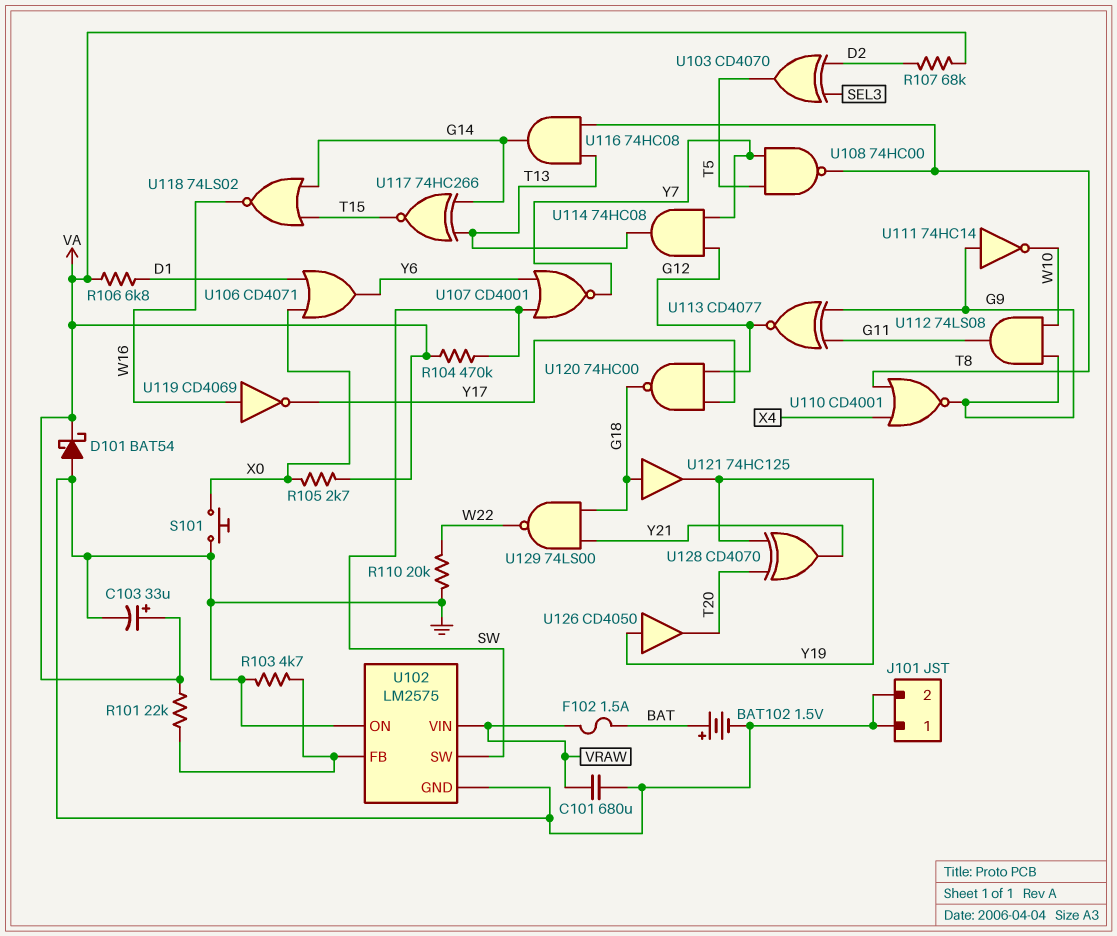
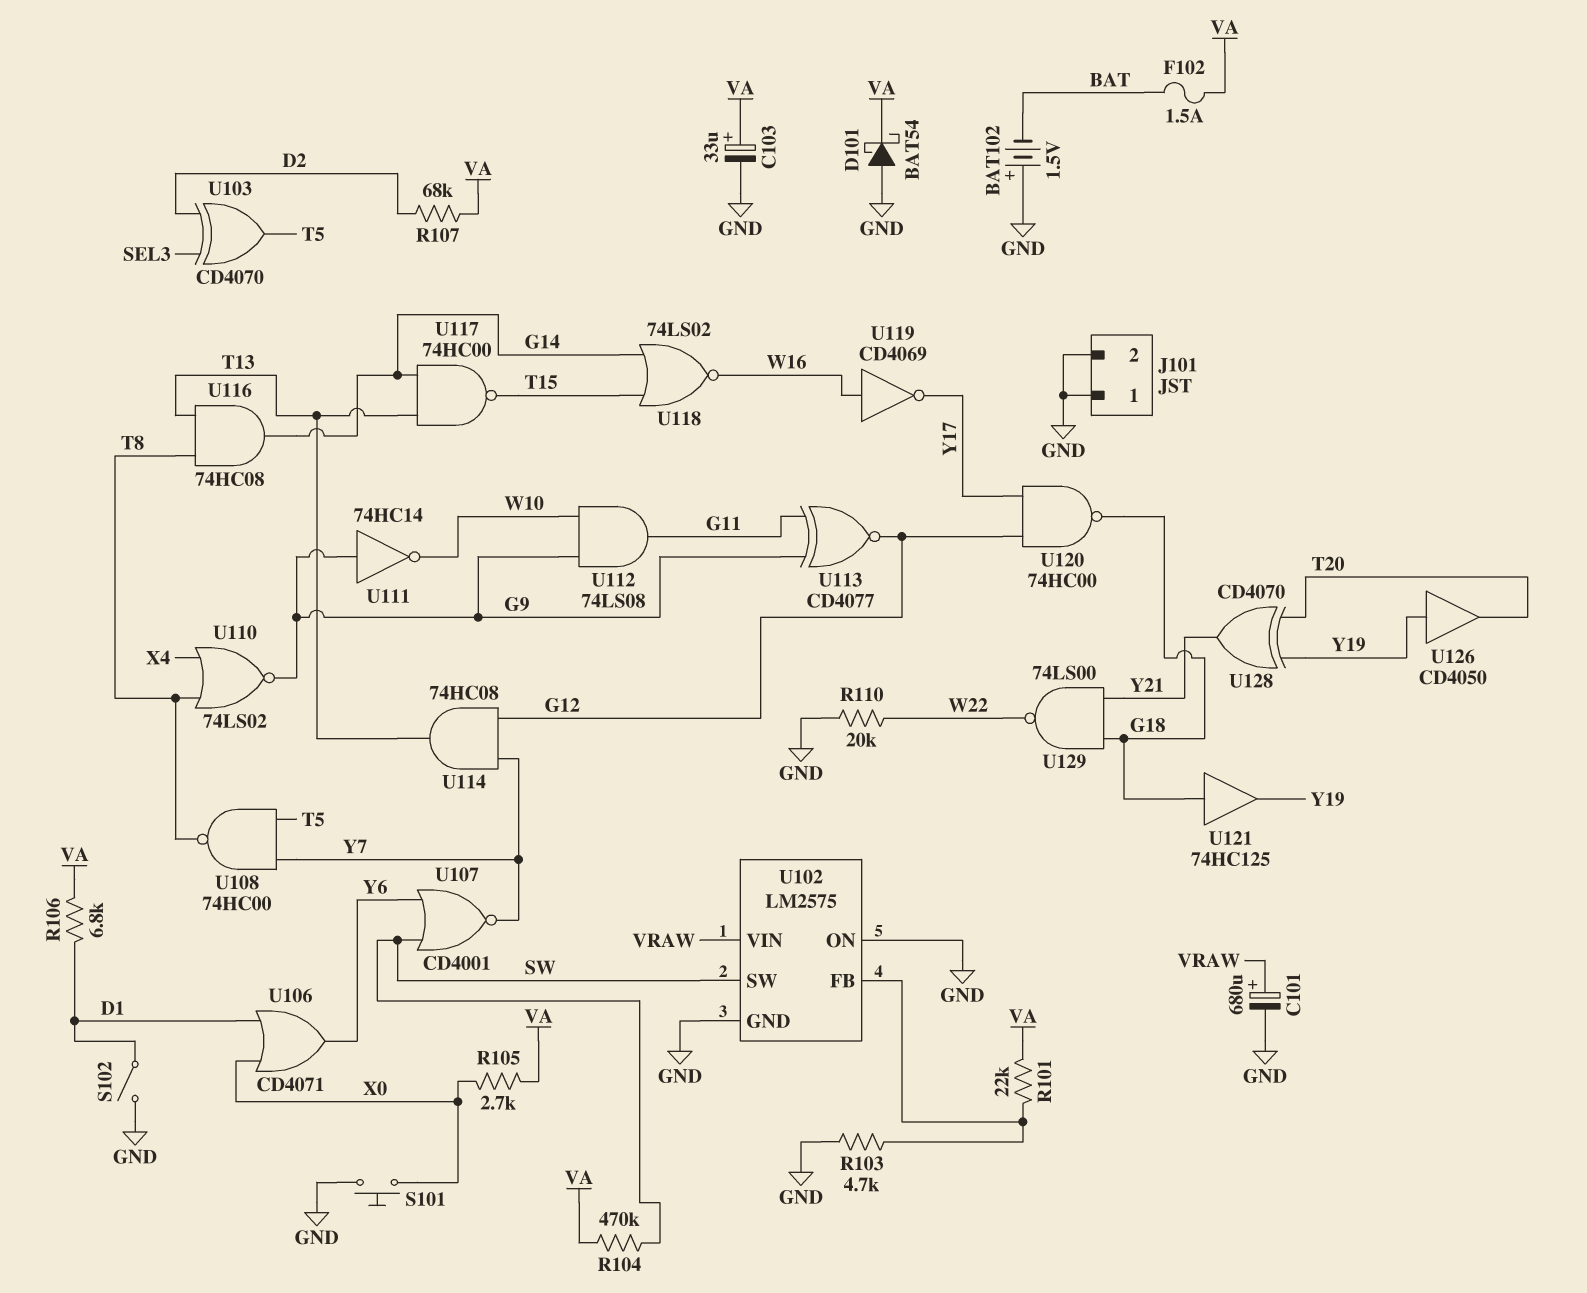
BAT102: 1.5V (plus BAT, minus GND) -> 1.5V (plus GND, minus BAT)
C101: 680uF (GND, VRAW) -> 680uF (plus VRAW, minus GND)
F102: 1.5A (BAT, VRAW) -> 1.5A (BAT, VA)
S102: none -> switch (D1, GND)
U110: NOR CD4001 (in T8, in X4, out G9) -> NOR 74LS02 (in T8, in X4, out G9)
U117: XNOR 74HC266 (in G14, in T13, out T15) -> NAND 74HC00 (in G14, in T13, out T15)

